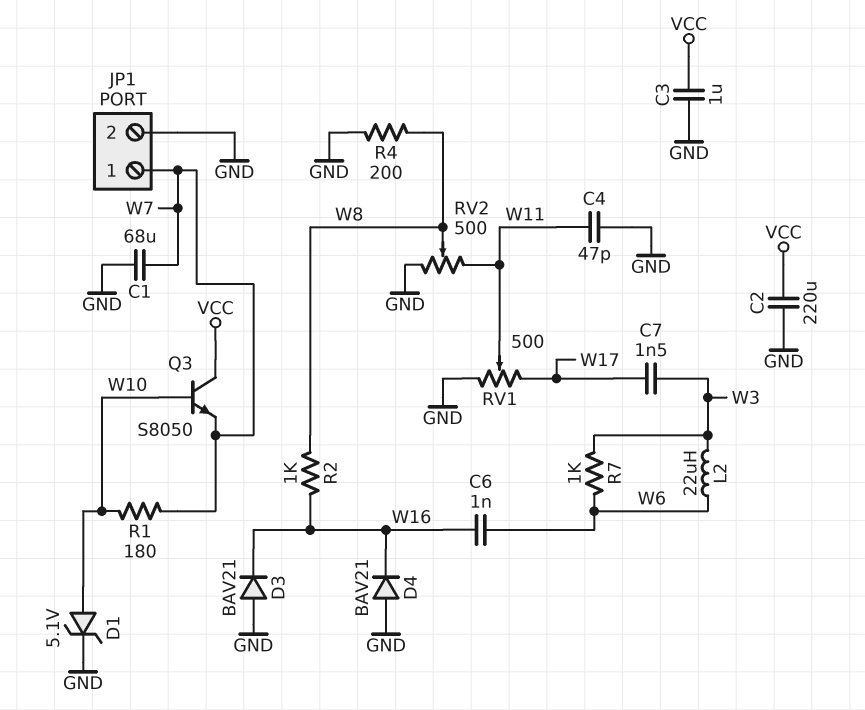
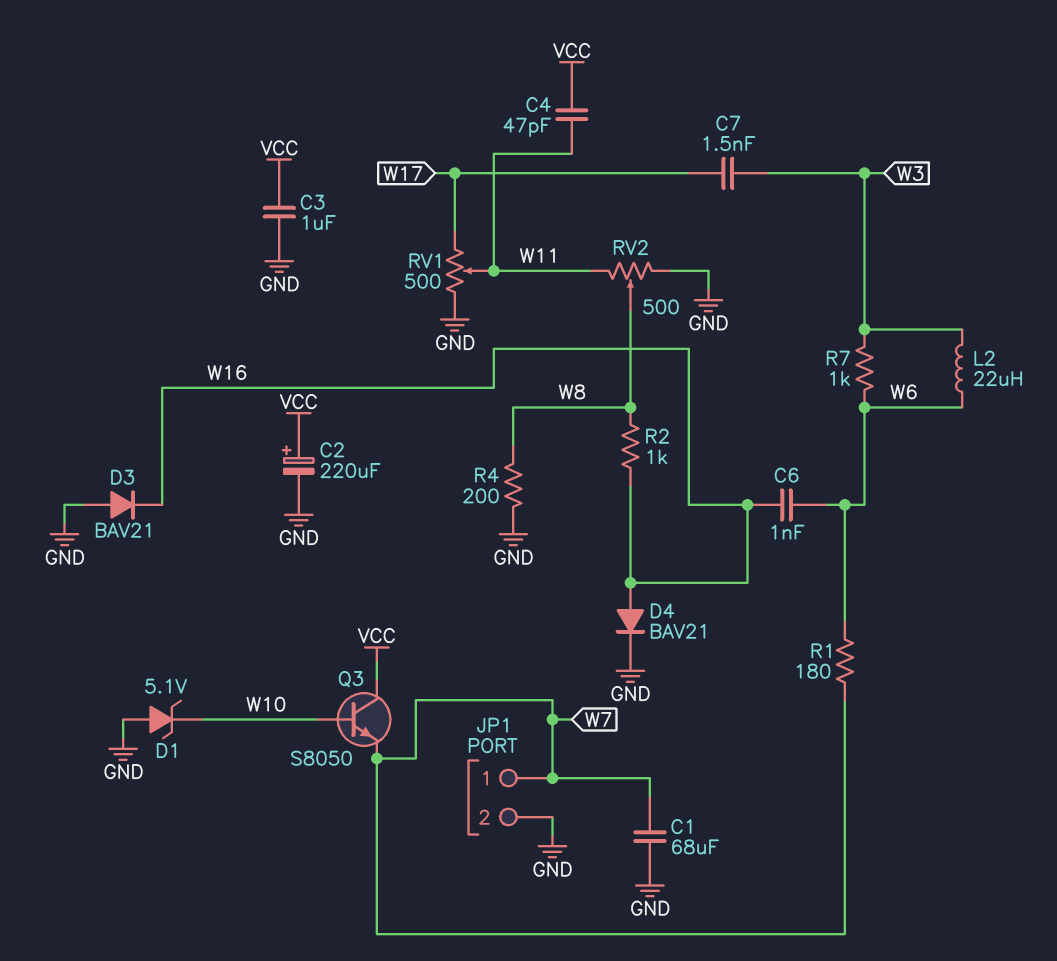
C2: 220uF (GND, VCC) -> 220uF (plus VCC, minus GND)
C4: 47pF (GND, W11) -> 47pF (VCC, W11)
D1: zener 5.1V (A W10, K GND) -> zener 5.1V (A GND, K W10)
D4: diode BAV21 (A GND, K W16) -> diode BAV21 (A W16, K GND)
R1: 180 (W7, W10) -> 180 (W6, W7)

